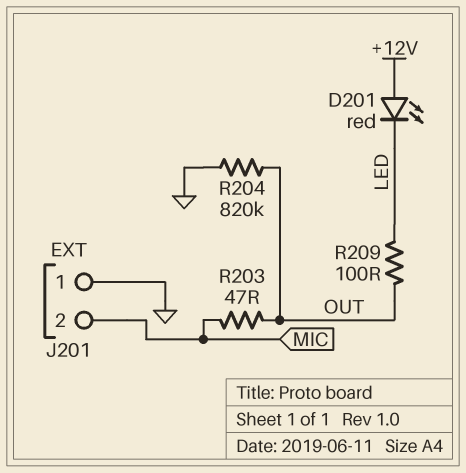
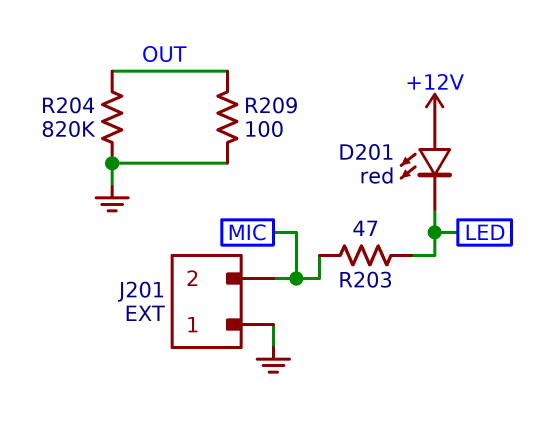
R203: 47 (MIC, OUT) -> 47 (LED, MIC)
R209: 100 (LED, OUT) -> 100 (GND, OUT)

